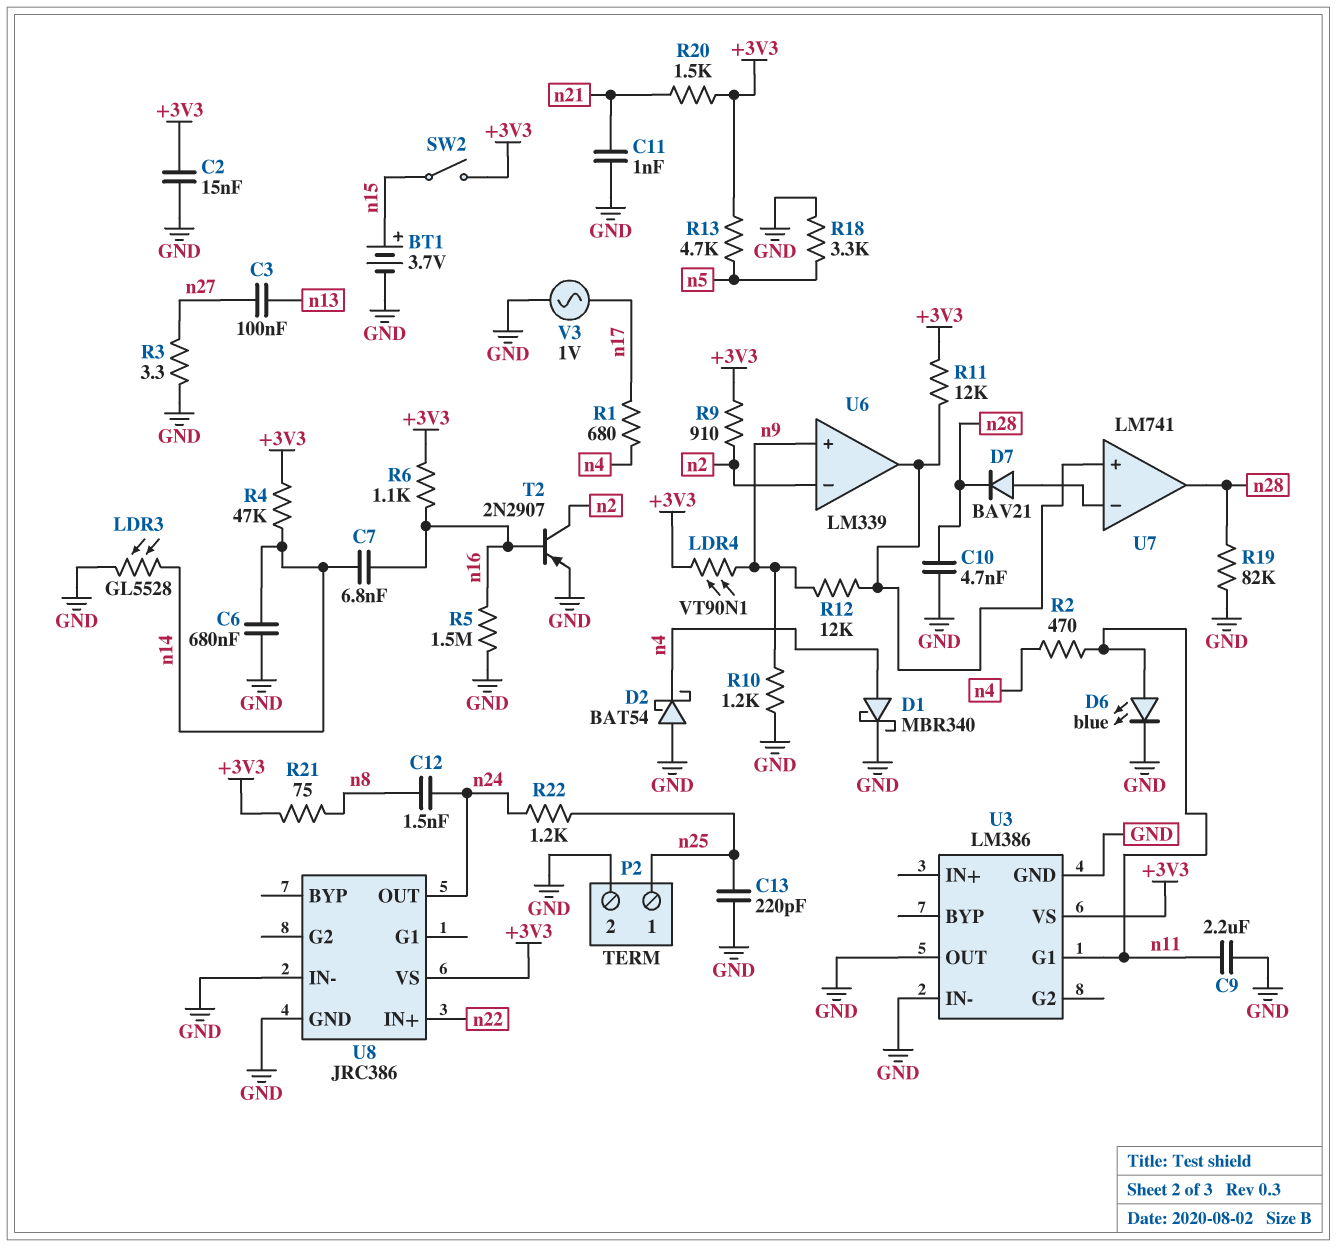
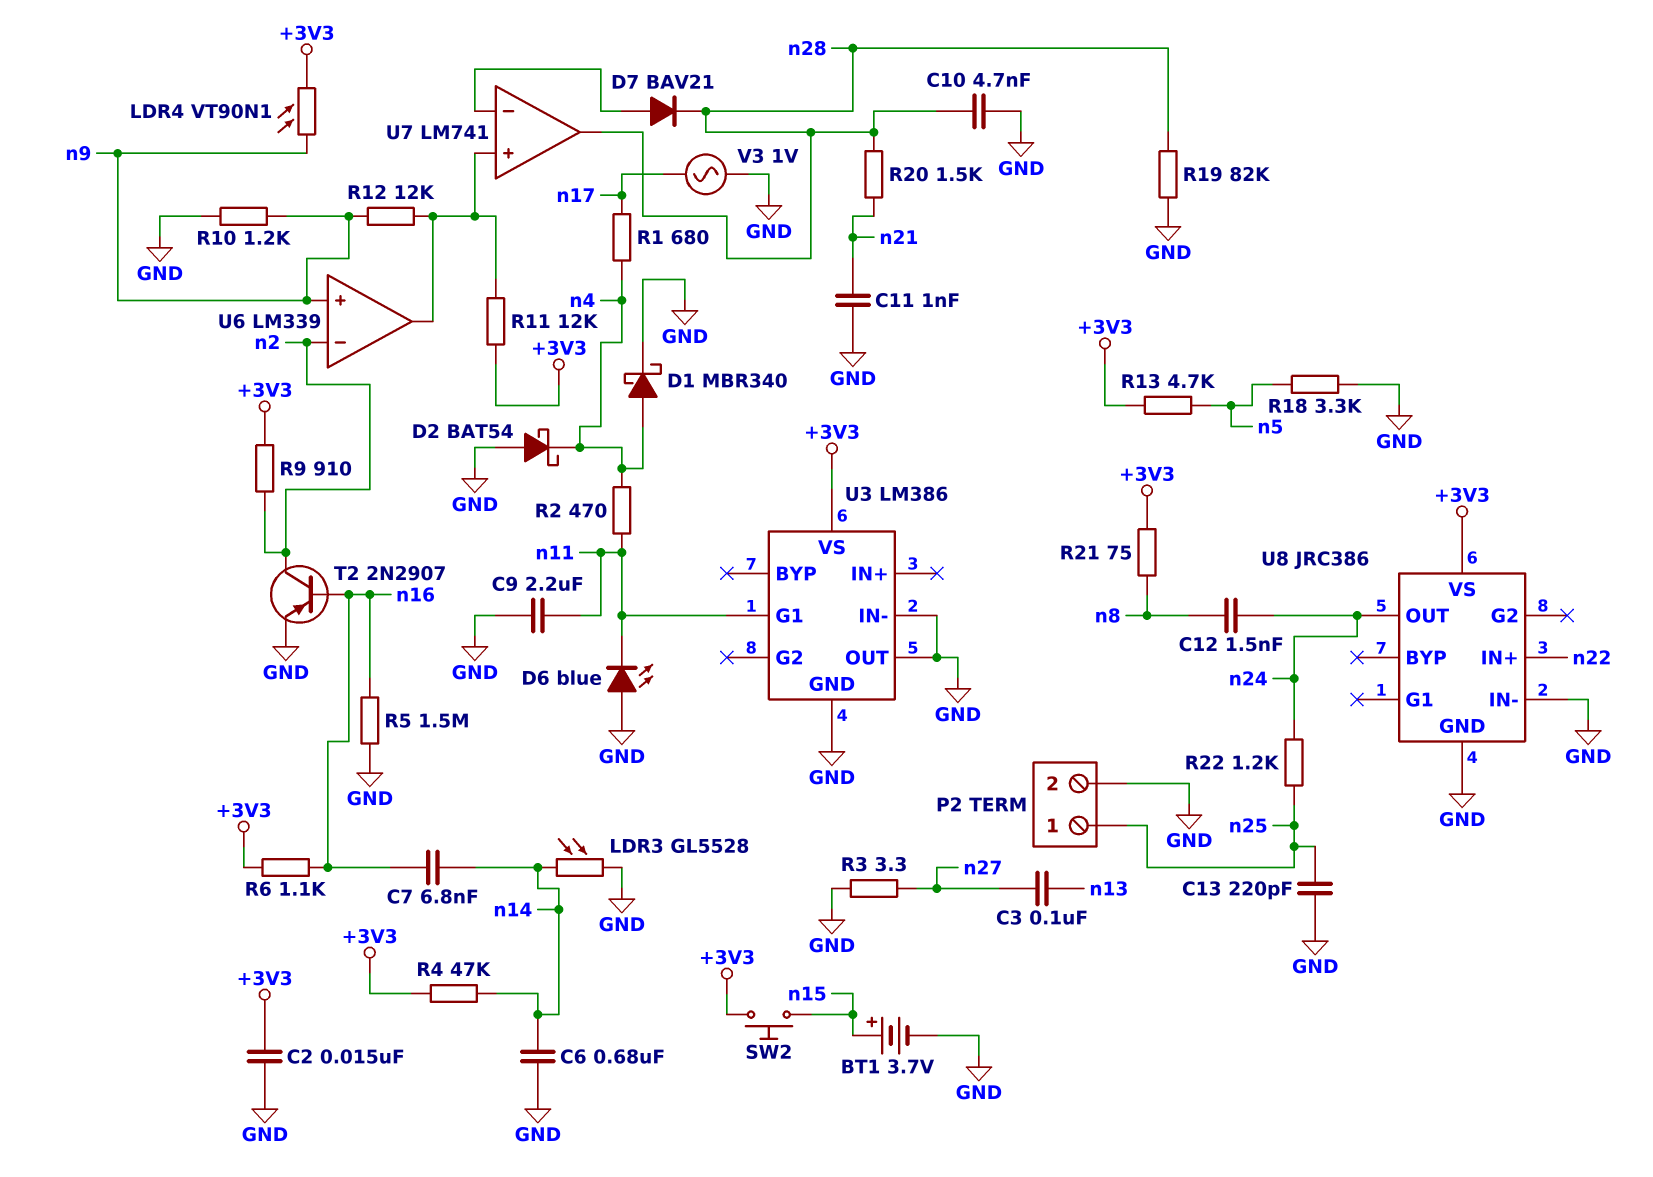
D6: LED blue (A n11, K GND) -> LED blue (A GND, K n11)
R20: 1.5k (+3V3, n21) -> 1.5k (n21, n28)
SW2: switch (+3V3, n15) -> button (+3V3, n15)

